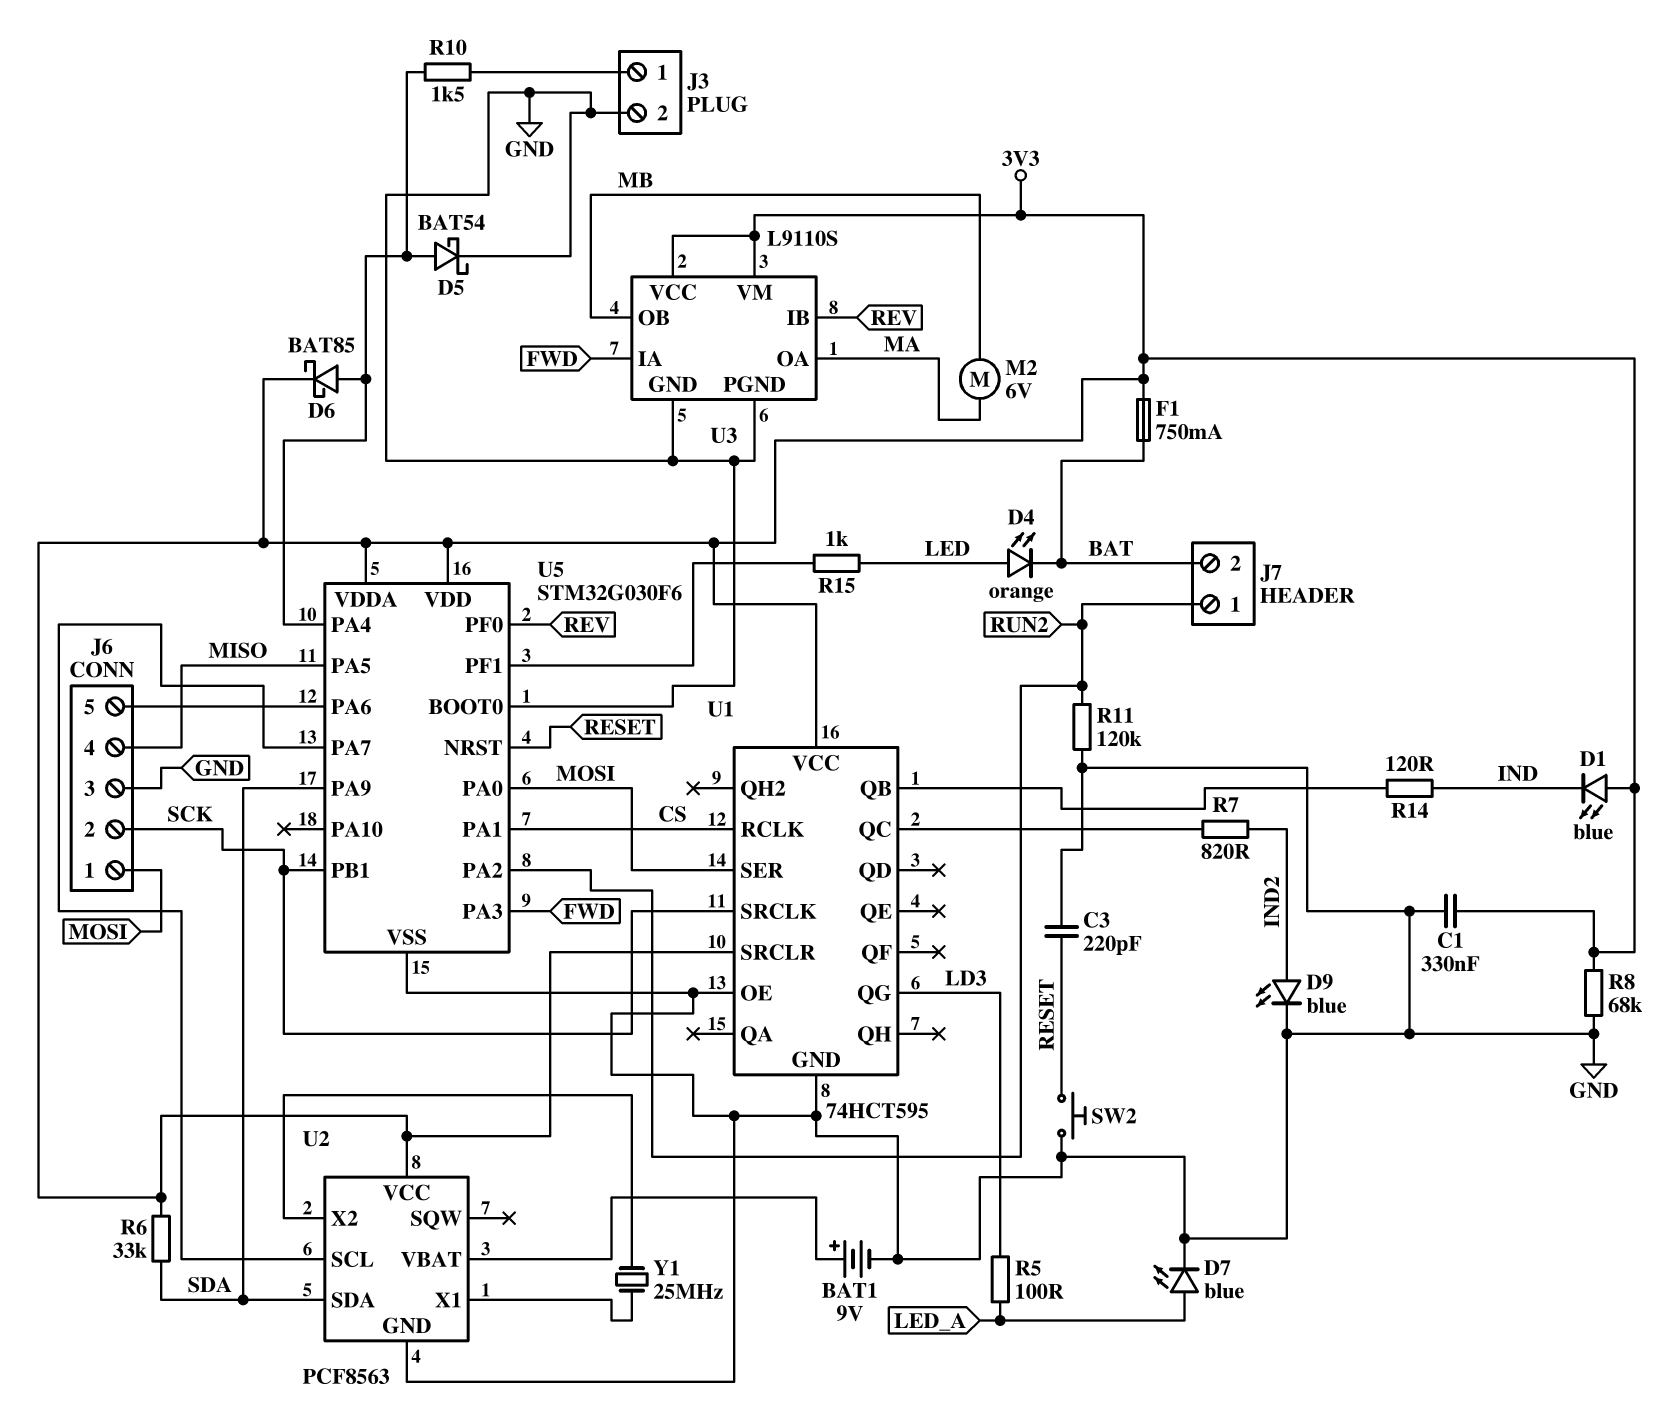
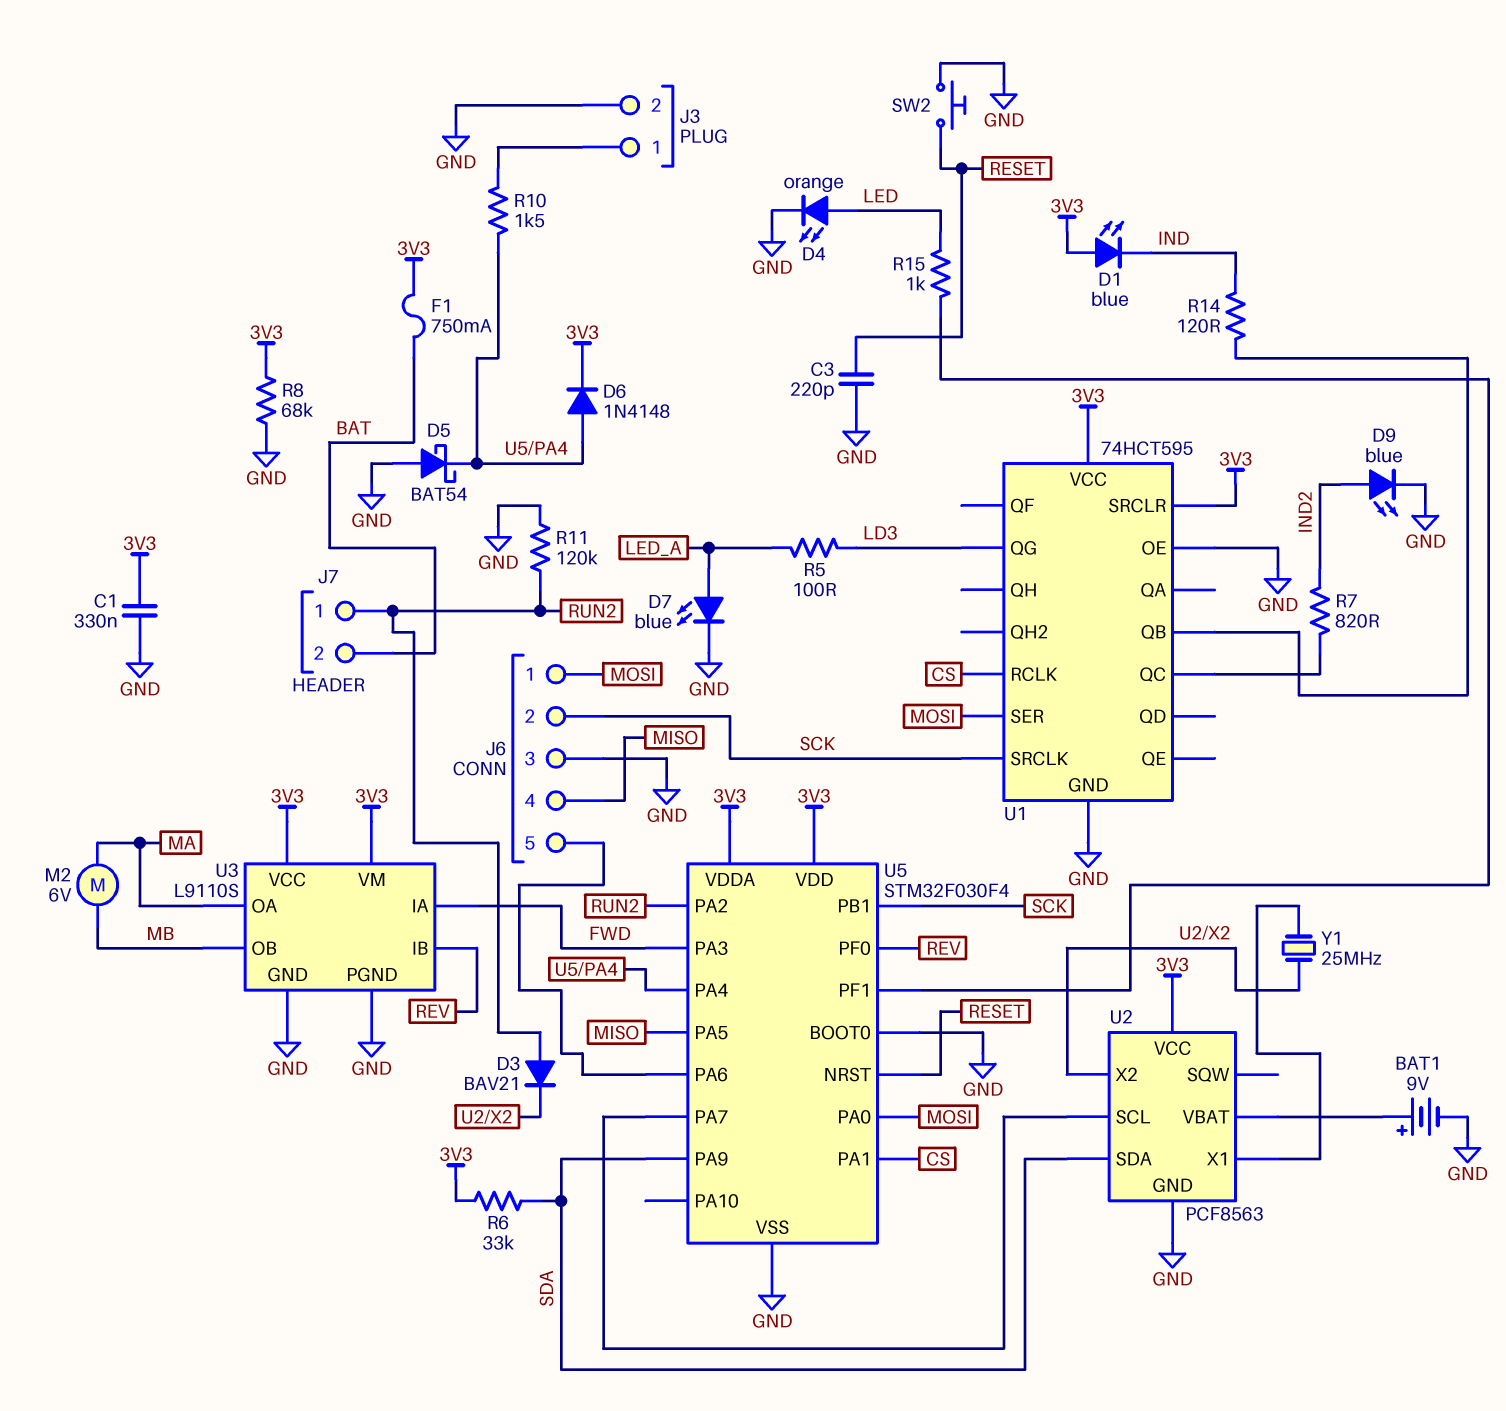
D3: none -> diode BAV21 (A RUN2, K U2/X2)
D4: LED orange (A LED, K BAT) -> LED orange (A LED, K GND)
D5: schottky BAT54 (A U5/PA4, K GND) -> schottky BAT54 (A GND, K U5/PA4)
D6: schottky BAT85 (A U5/PA4, K 3V3) -> diode 1N4148 (A U5/PA4, K 3V3)
U5: STM32G030F6 -> STM32F030F4

